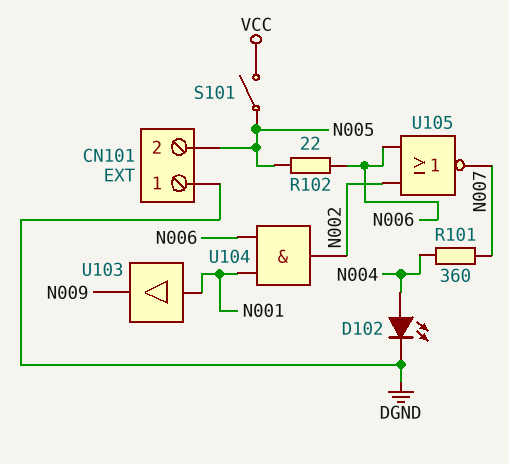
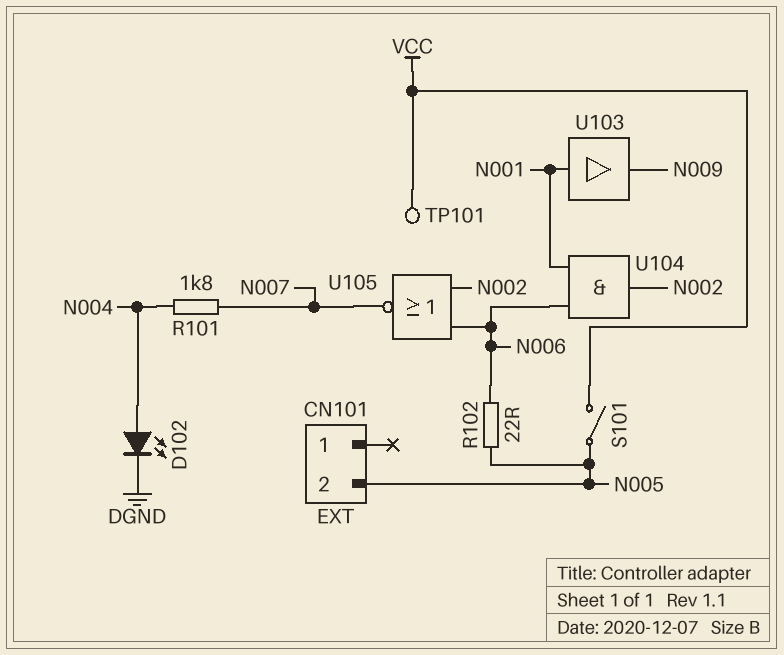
CN101 pin 1: DGND -> none
R101: 360 (N004, N007) -> 1.8k (N004, N007)
TP101: none -> test point (VCC)

